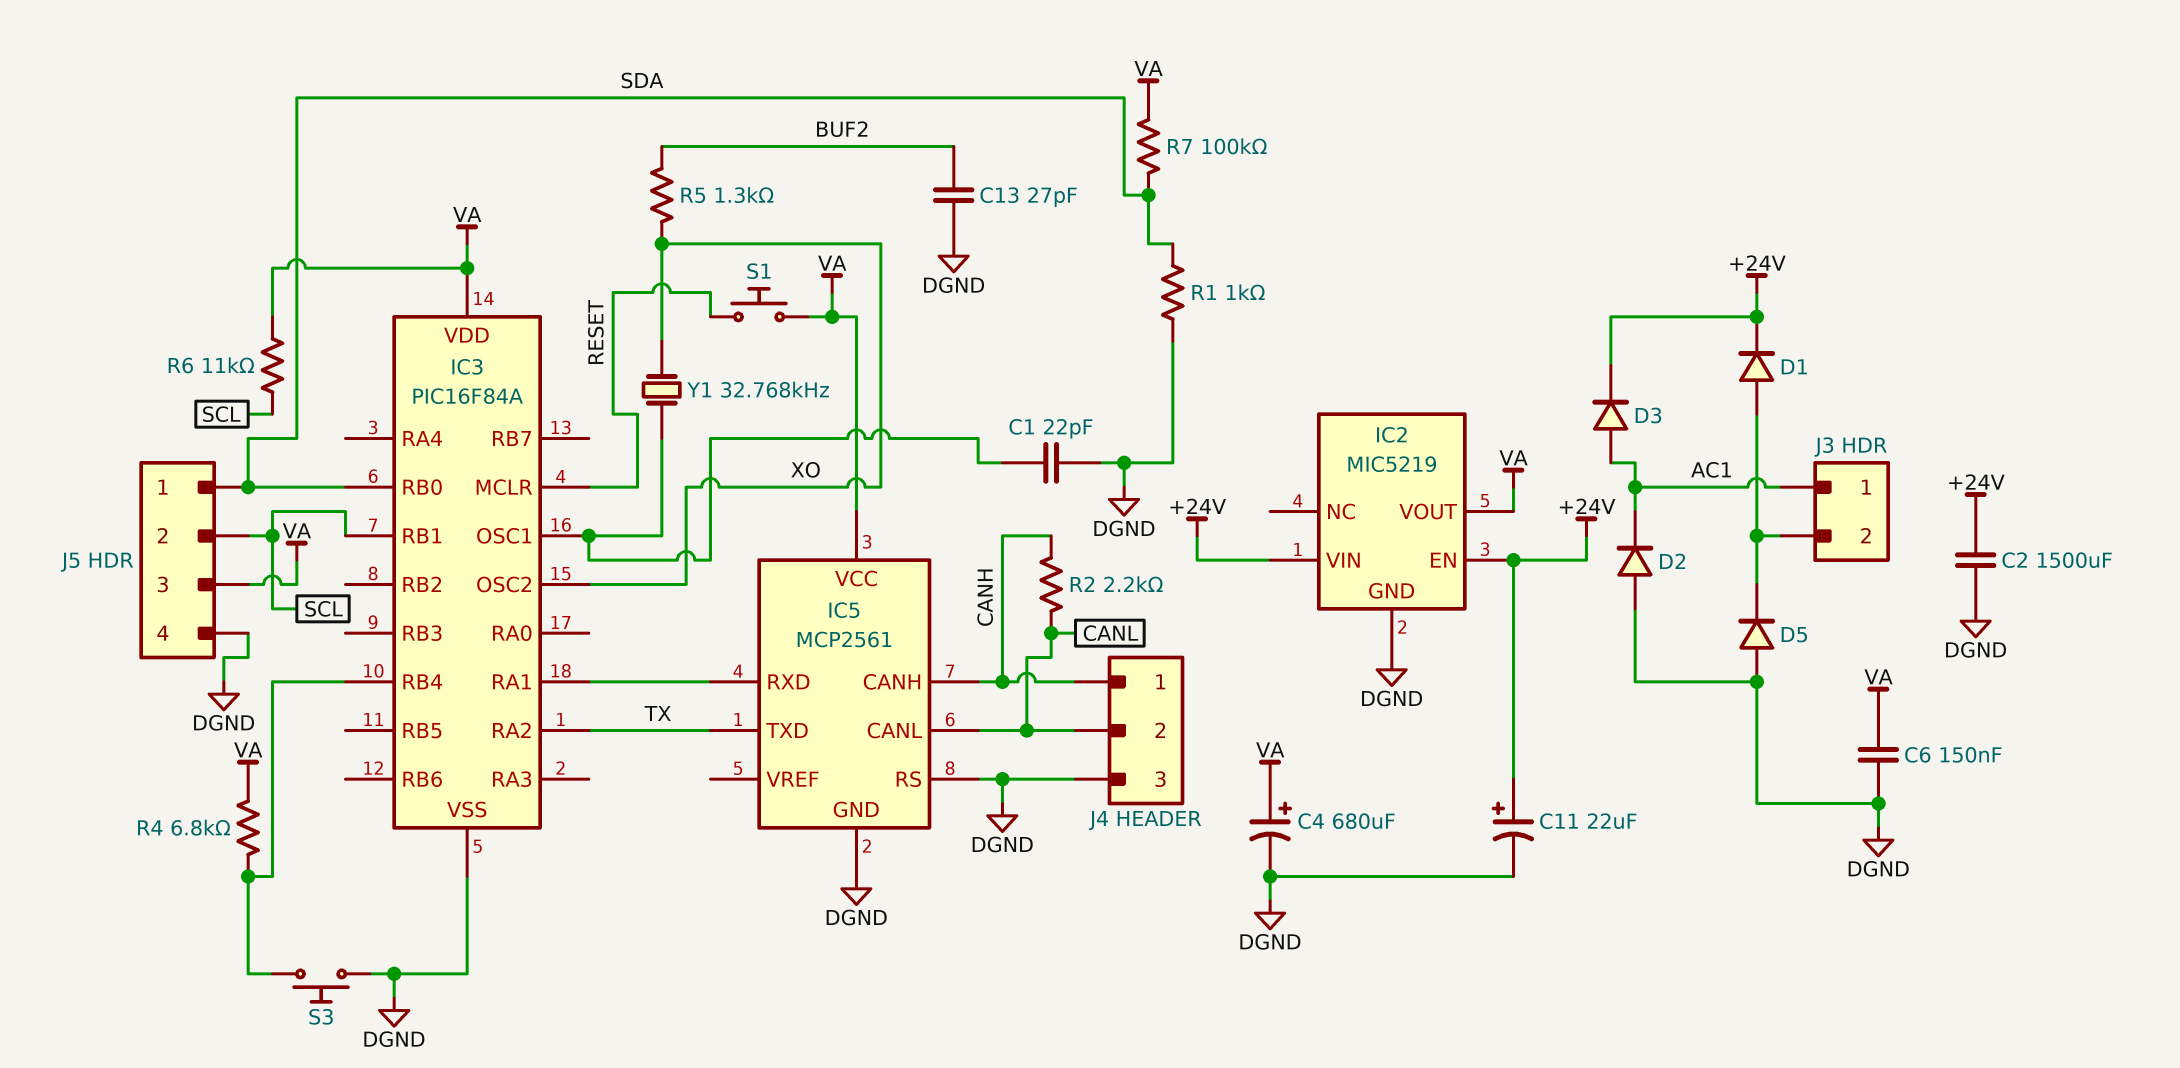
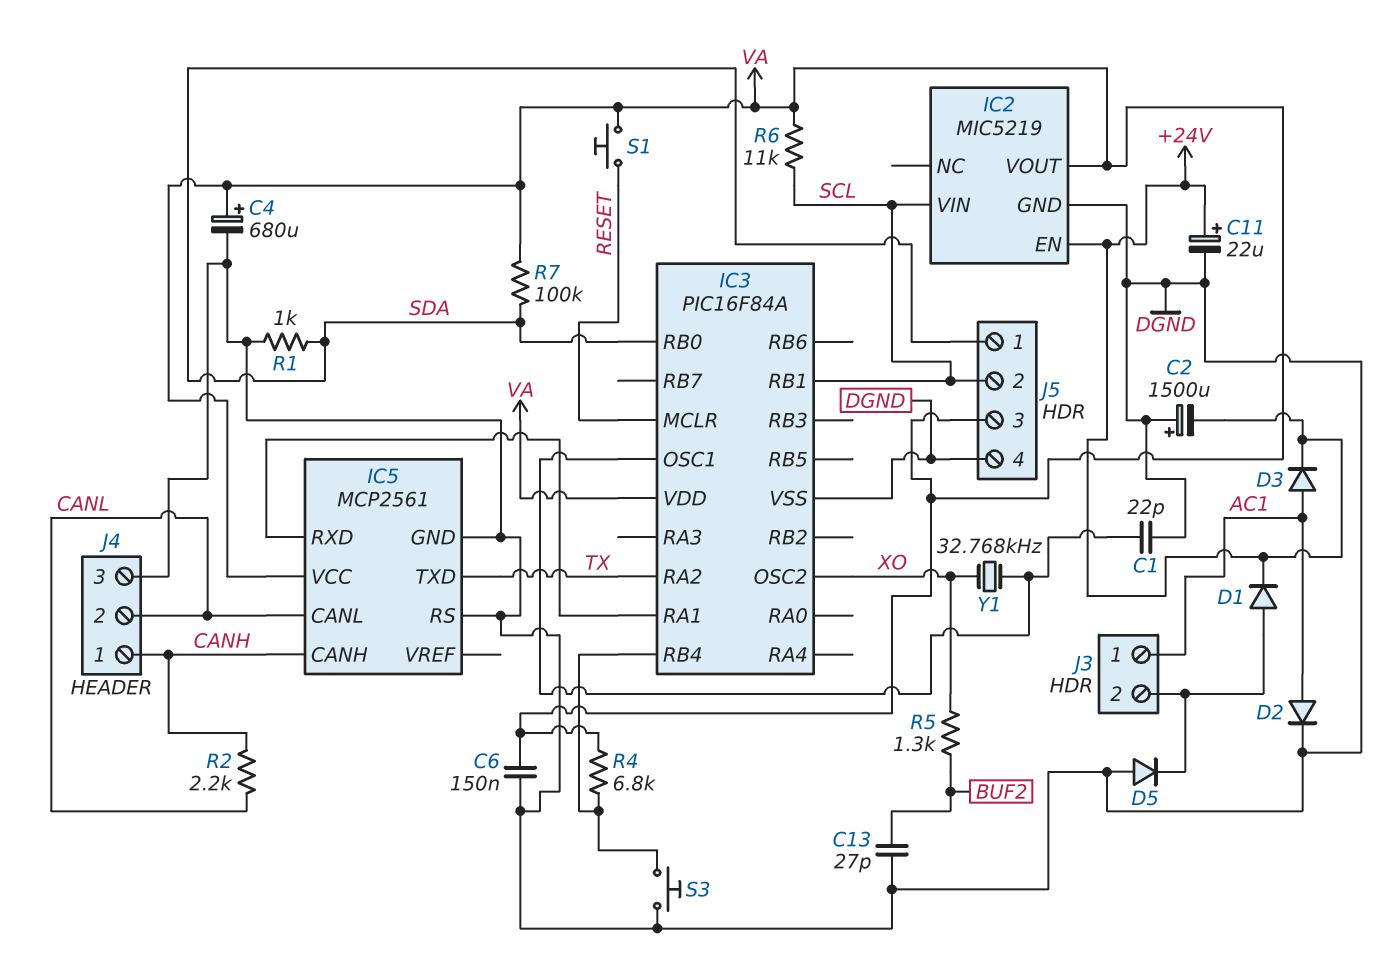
C2: 1500uF (+24V, DGND) -> 1500uF (plus DGND, minus +24V)
D2: diode (A DGND, K AC1) -> diode (A AC1, K DGND)
IC2 pin VIN: +24V -> SCL

